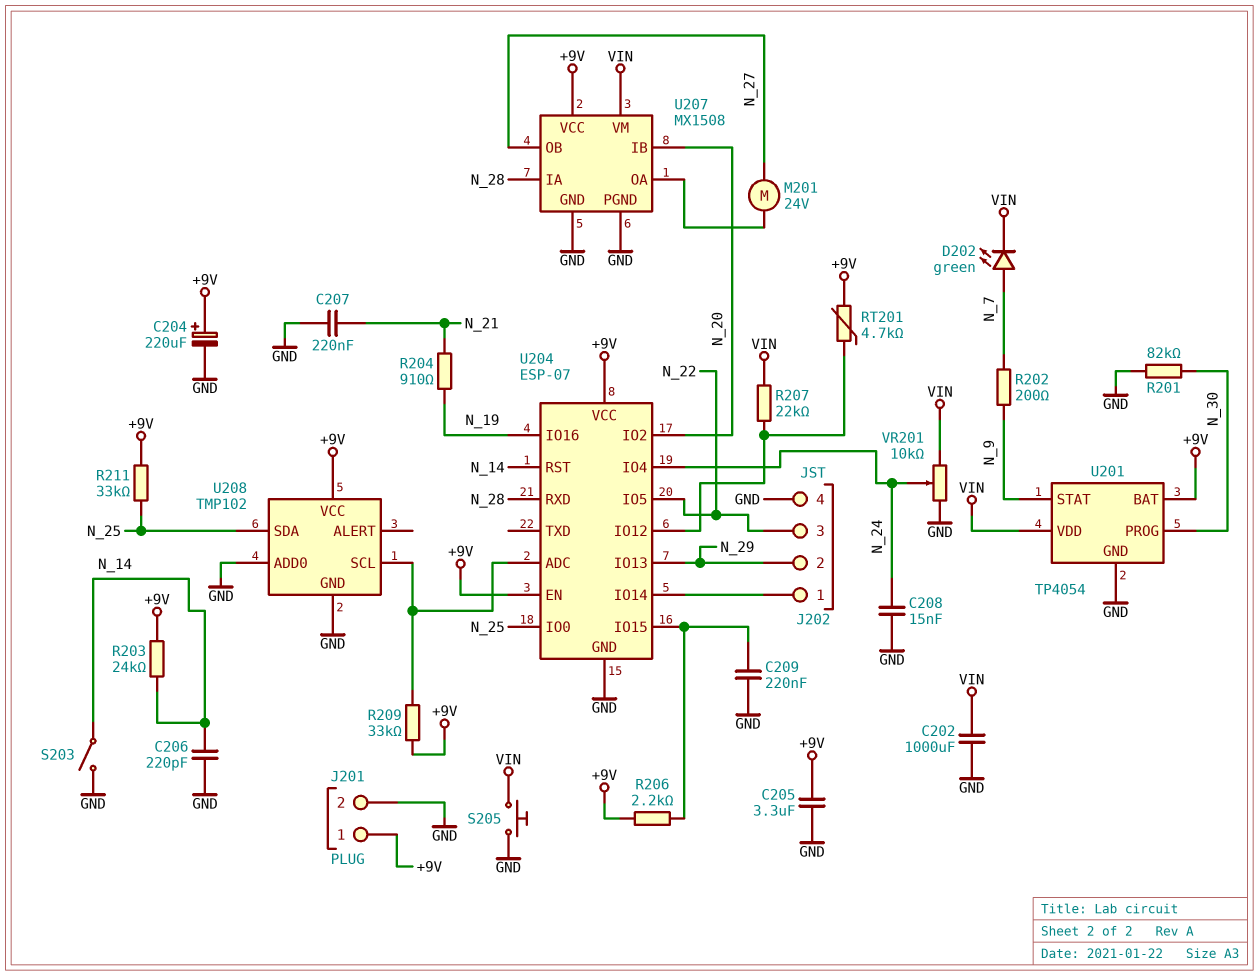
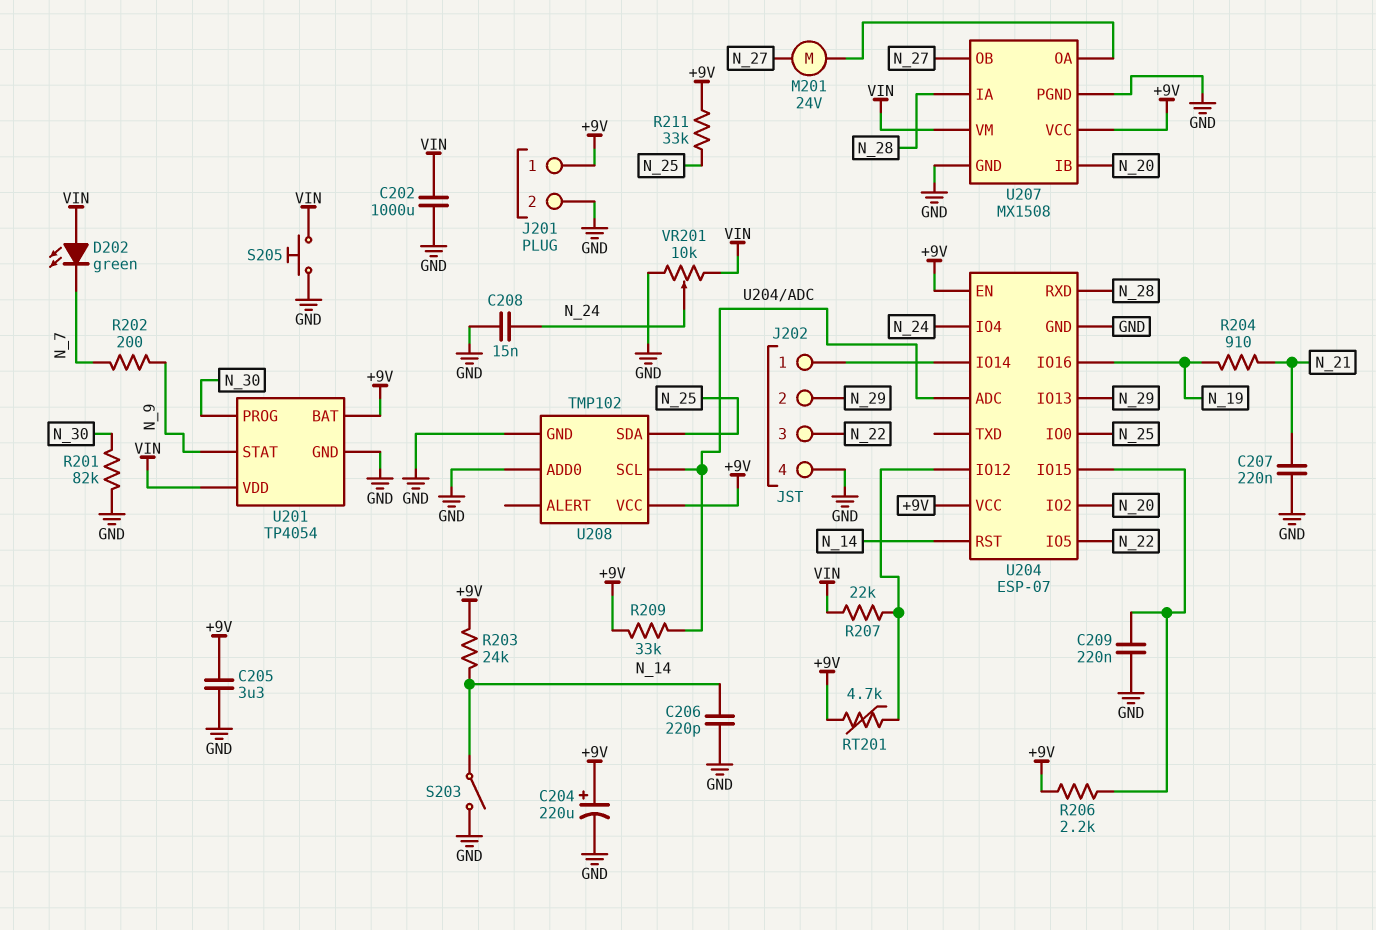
D202: LED green (A N_7, K VIN) -> LED green (A VIN, K N_7)

